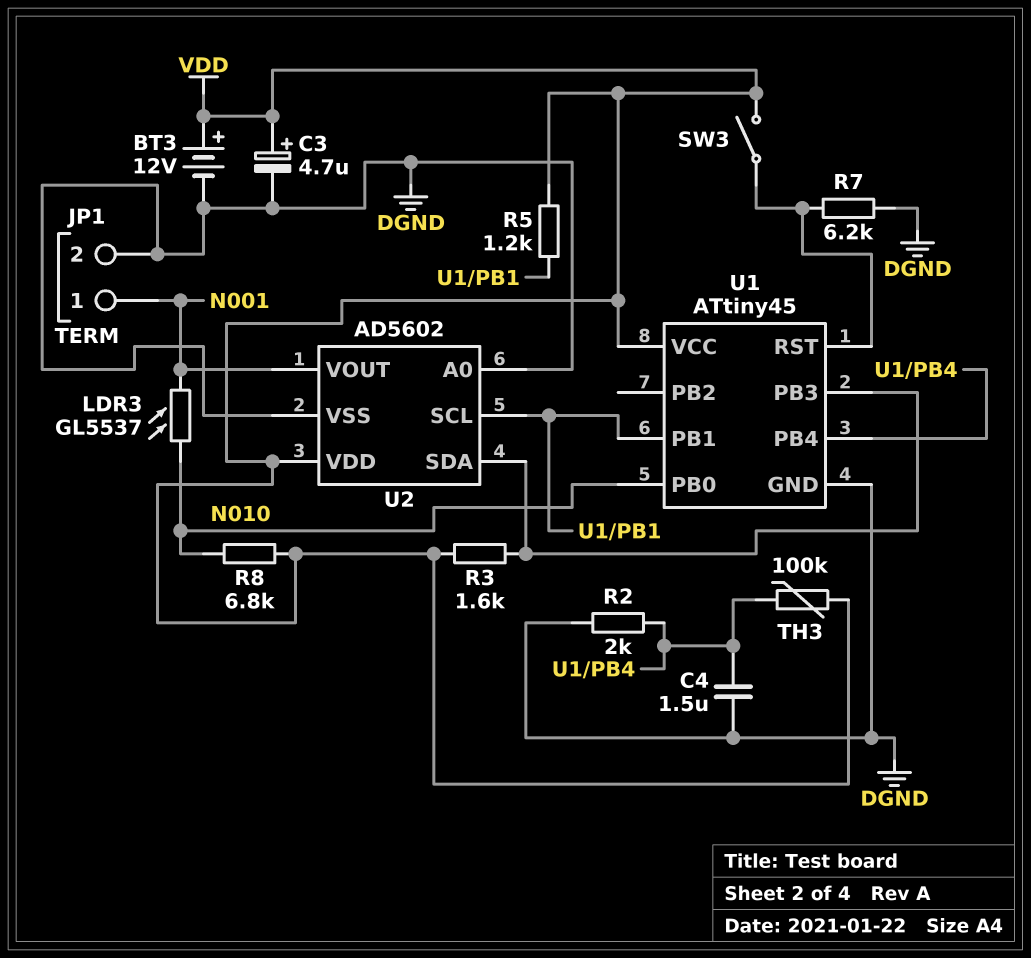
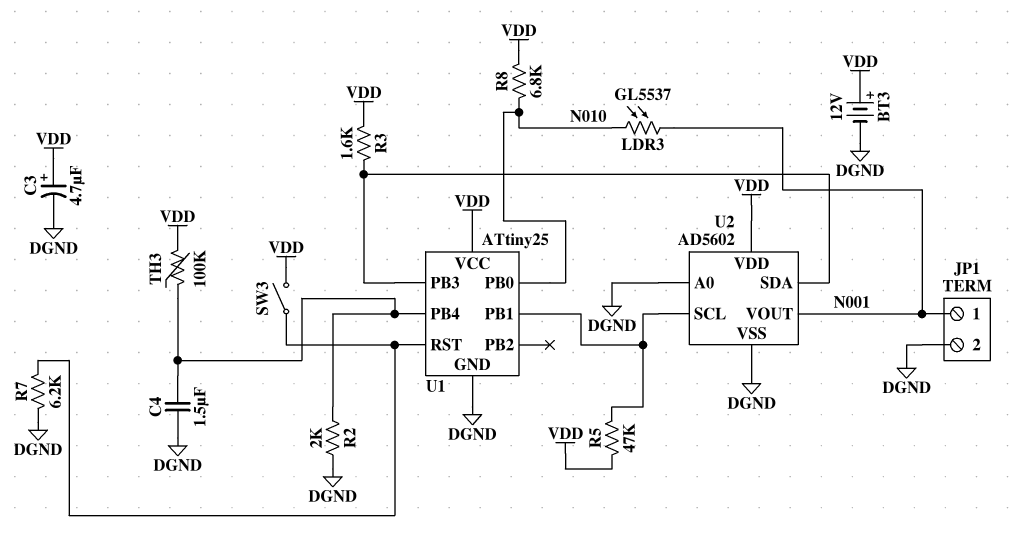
R5: 1.2k (U1/PB1, VDD) -> 47k (U1/PB1, VDD)
U1: ATtiny45 -> ATtiny25

